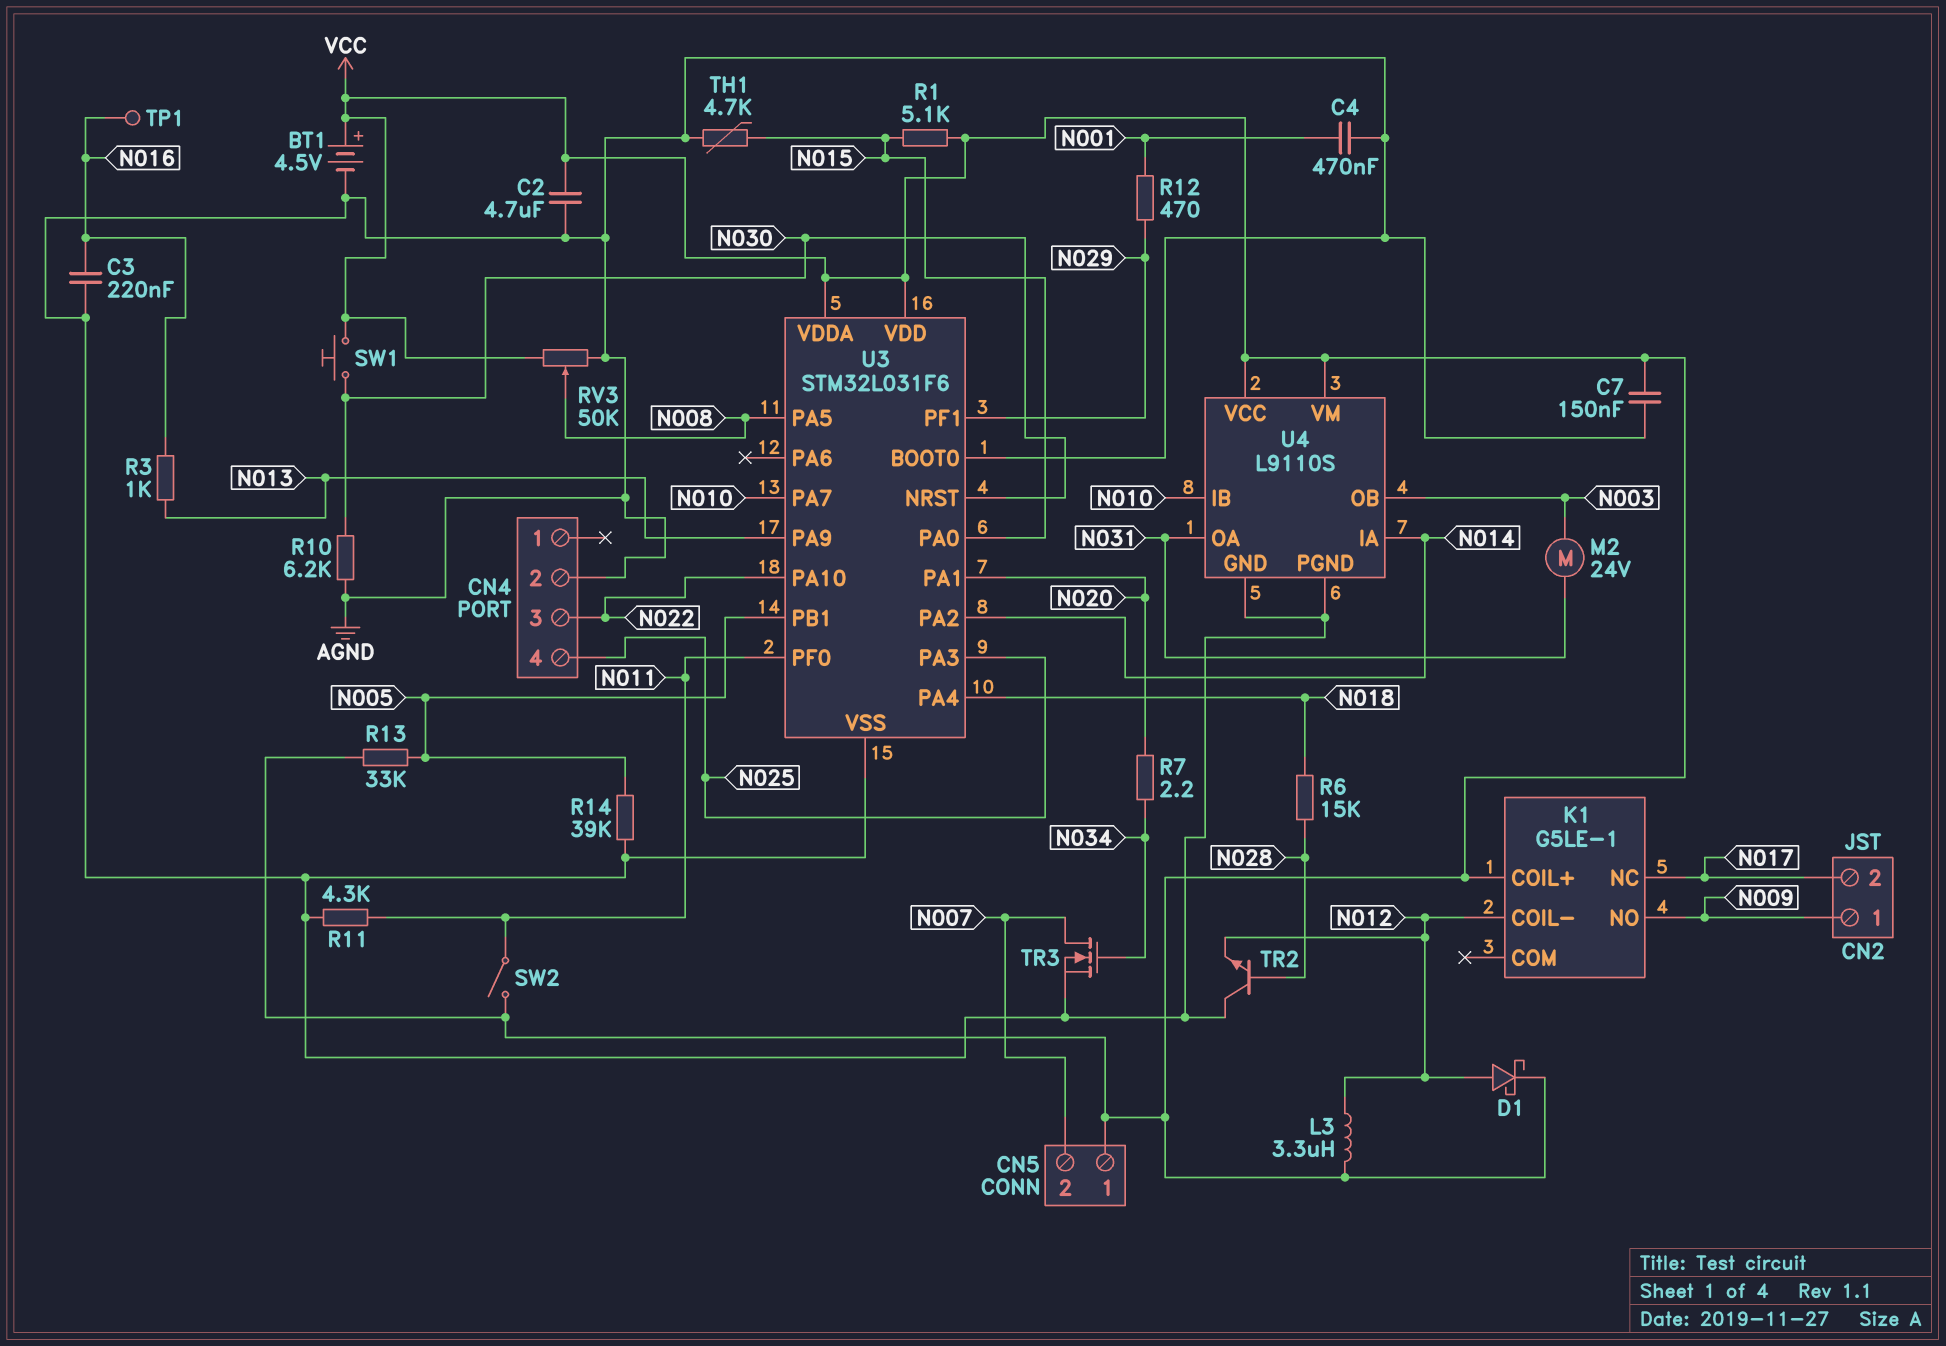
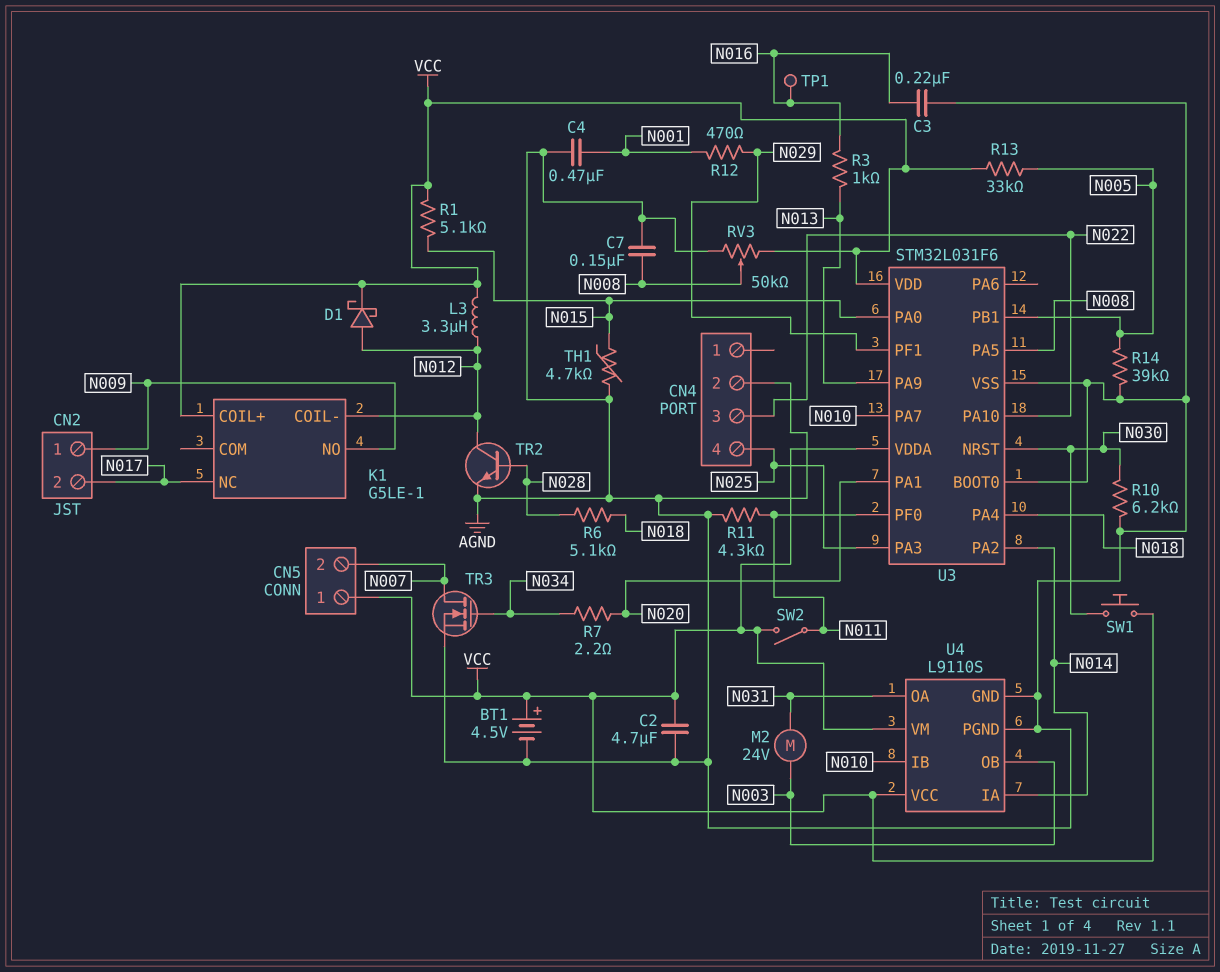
C7: 150nF (AGND, VCC) -> 150nF (AGND, N008)
R6: 15k (N018, N028) -> 5.1k (N018, N028)
TR2: NPN (B N028, C AGND, E N012) -> NPN (B N028, C N012, E AGND)

